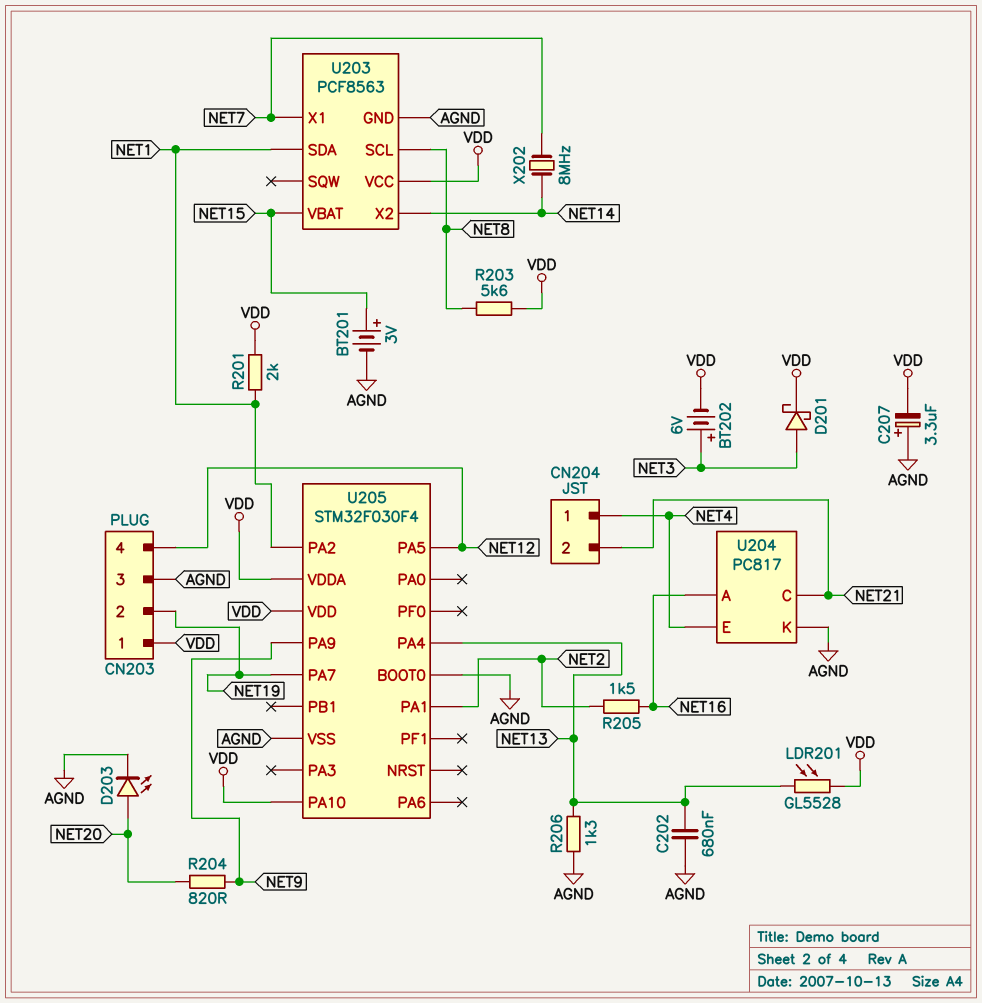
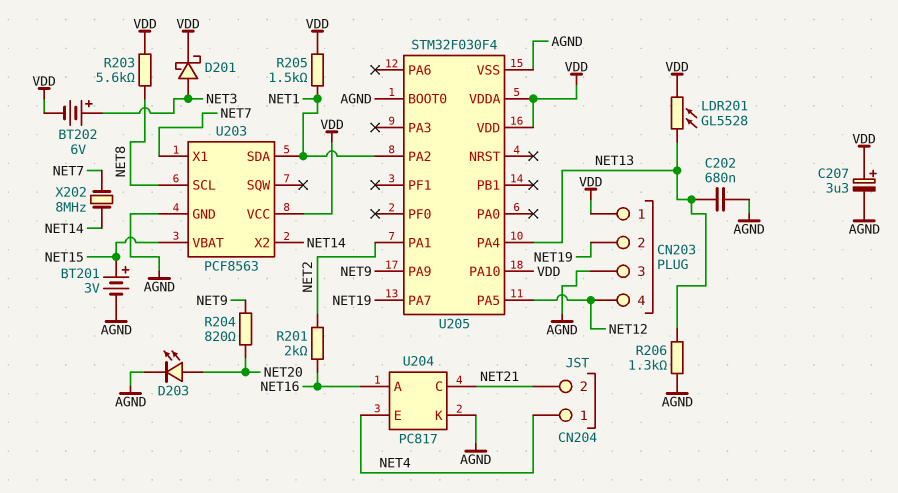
C207: 3.3uF (plus AGND, minus VDD) -> 3.3uF (plus VDD, minus AGND)
R201: 2k (NET1, VDD) -> 2k (NET2, NET16)
R205: 1.5k (NET2, NET16) -> 1.5k (NET1, VDD)

